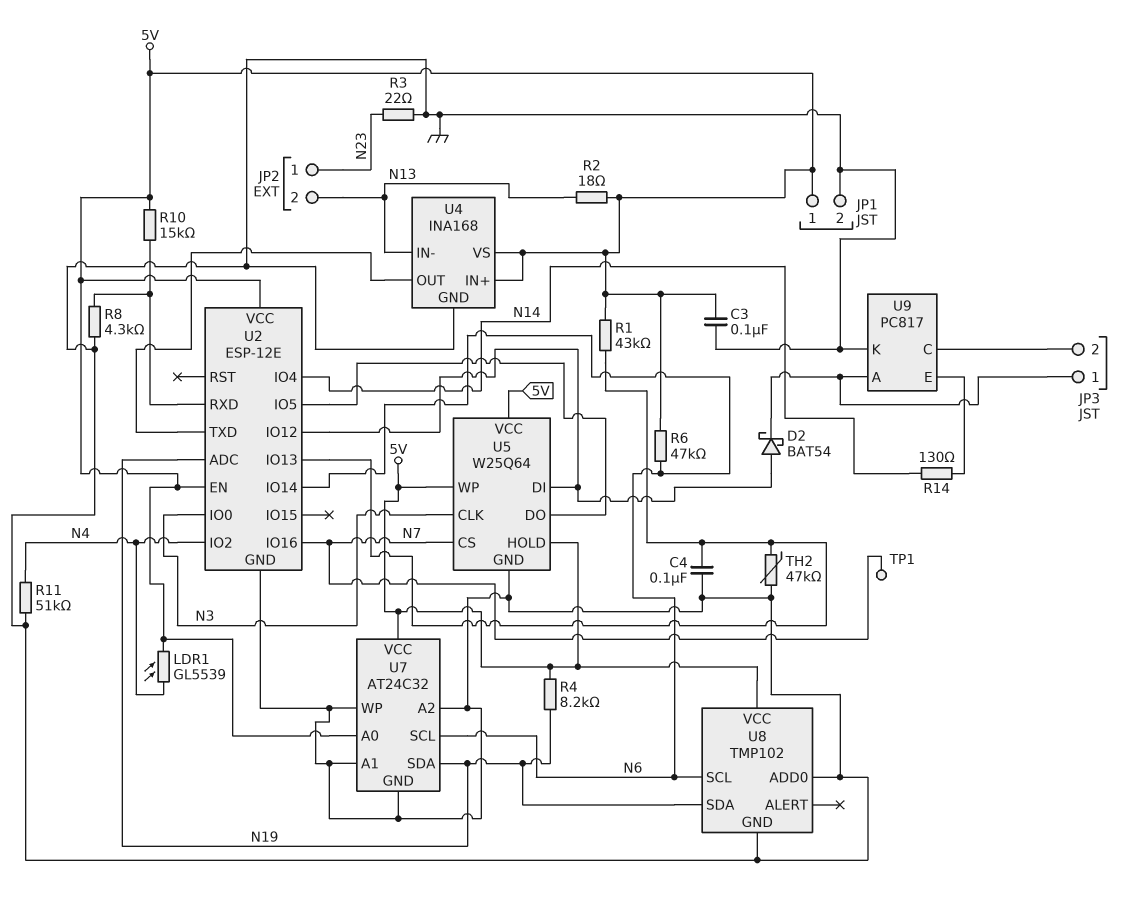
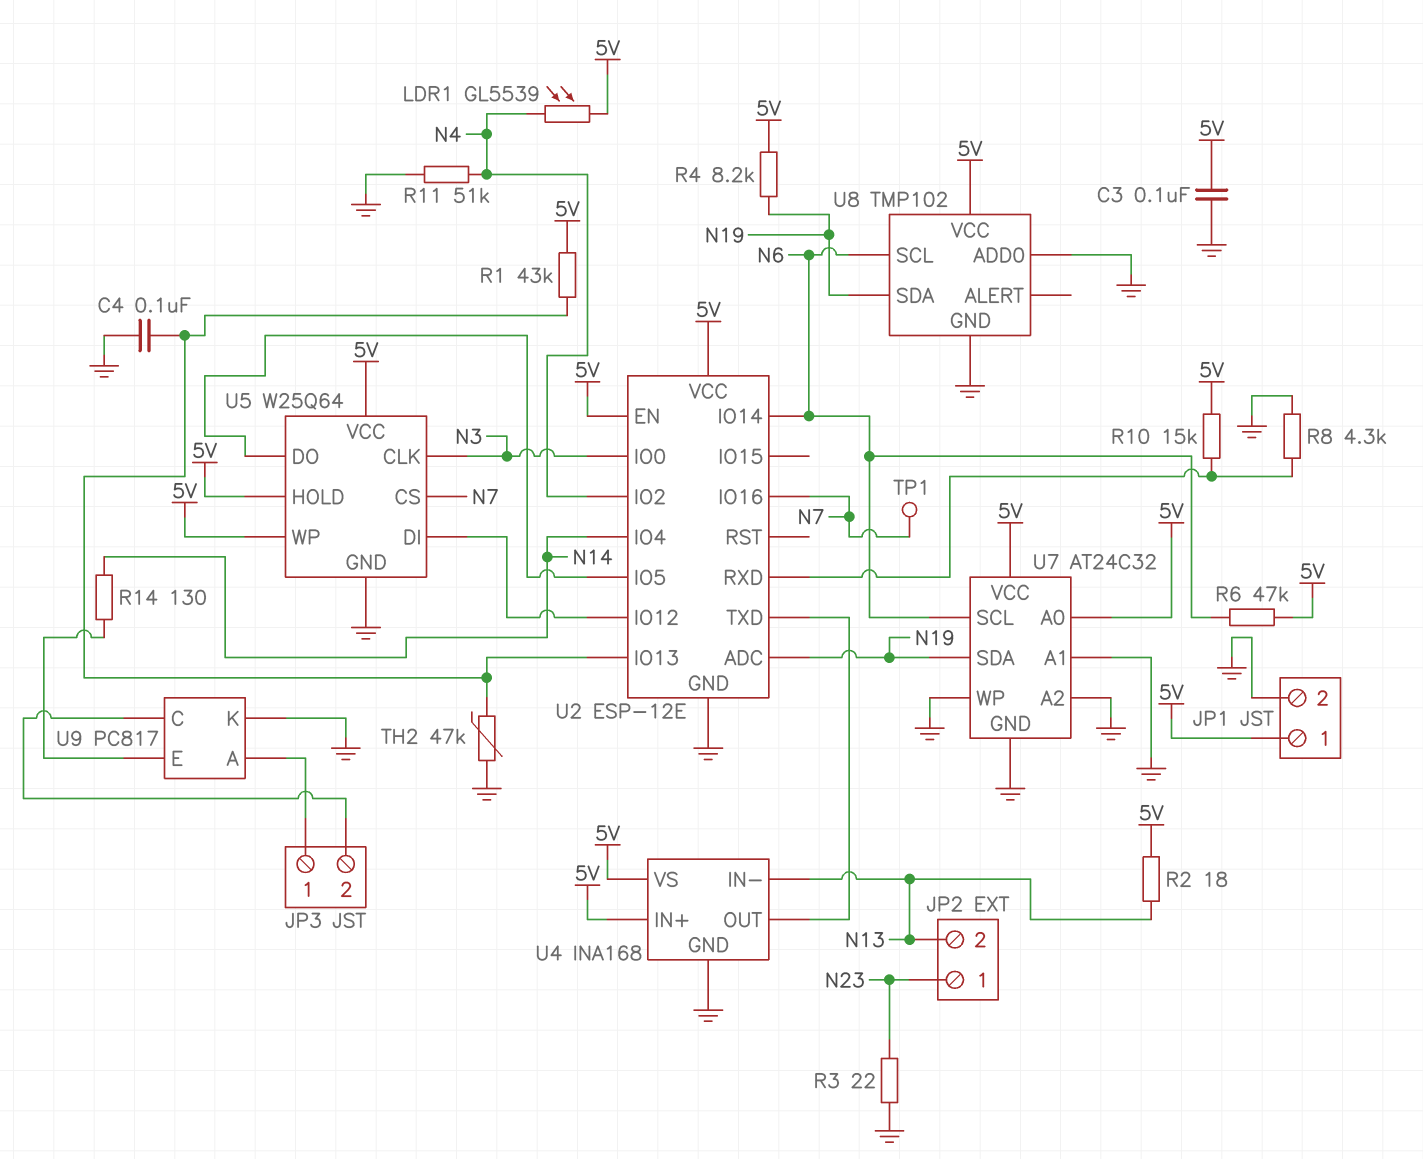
D2: schottky BAT54 (A U2/IO12, K JP3/1) -> none

